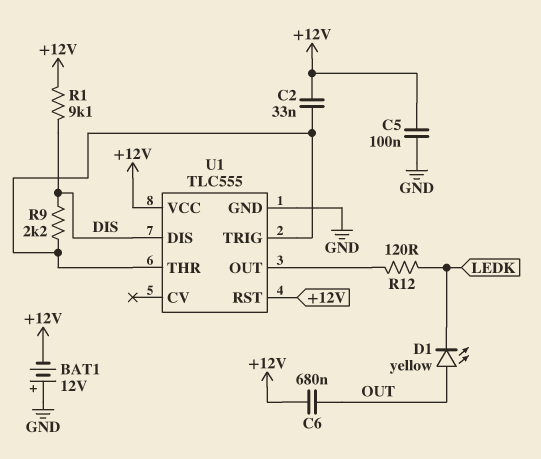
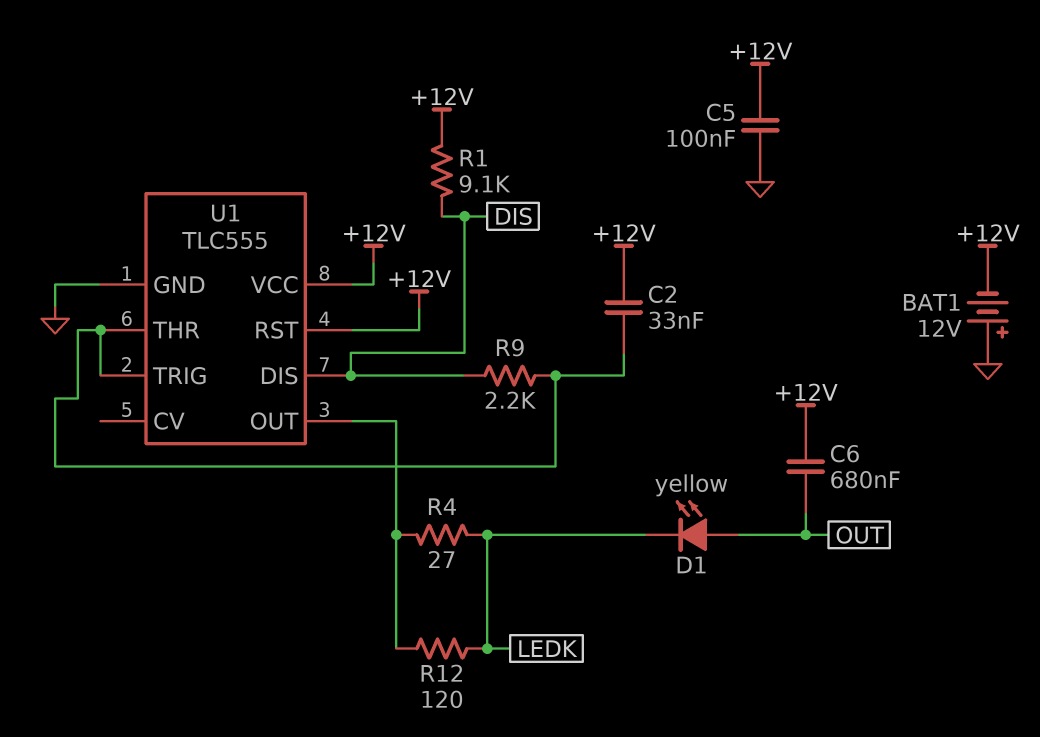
R4: none -> 27 (LEDK, U1/OUT)

